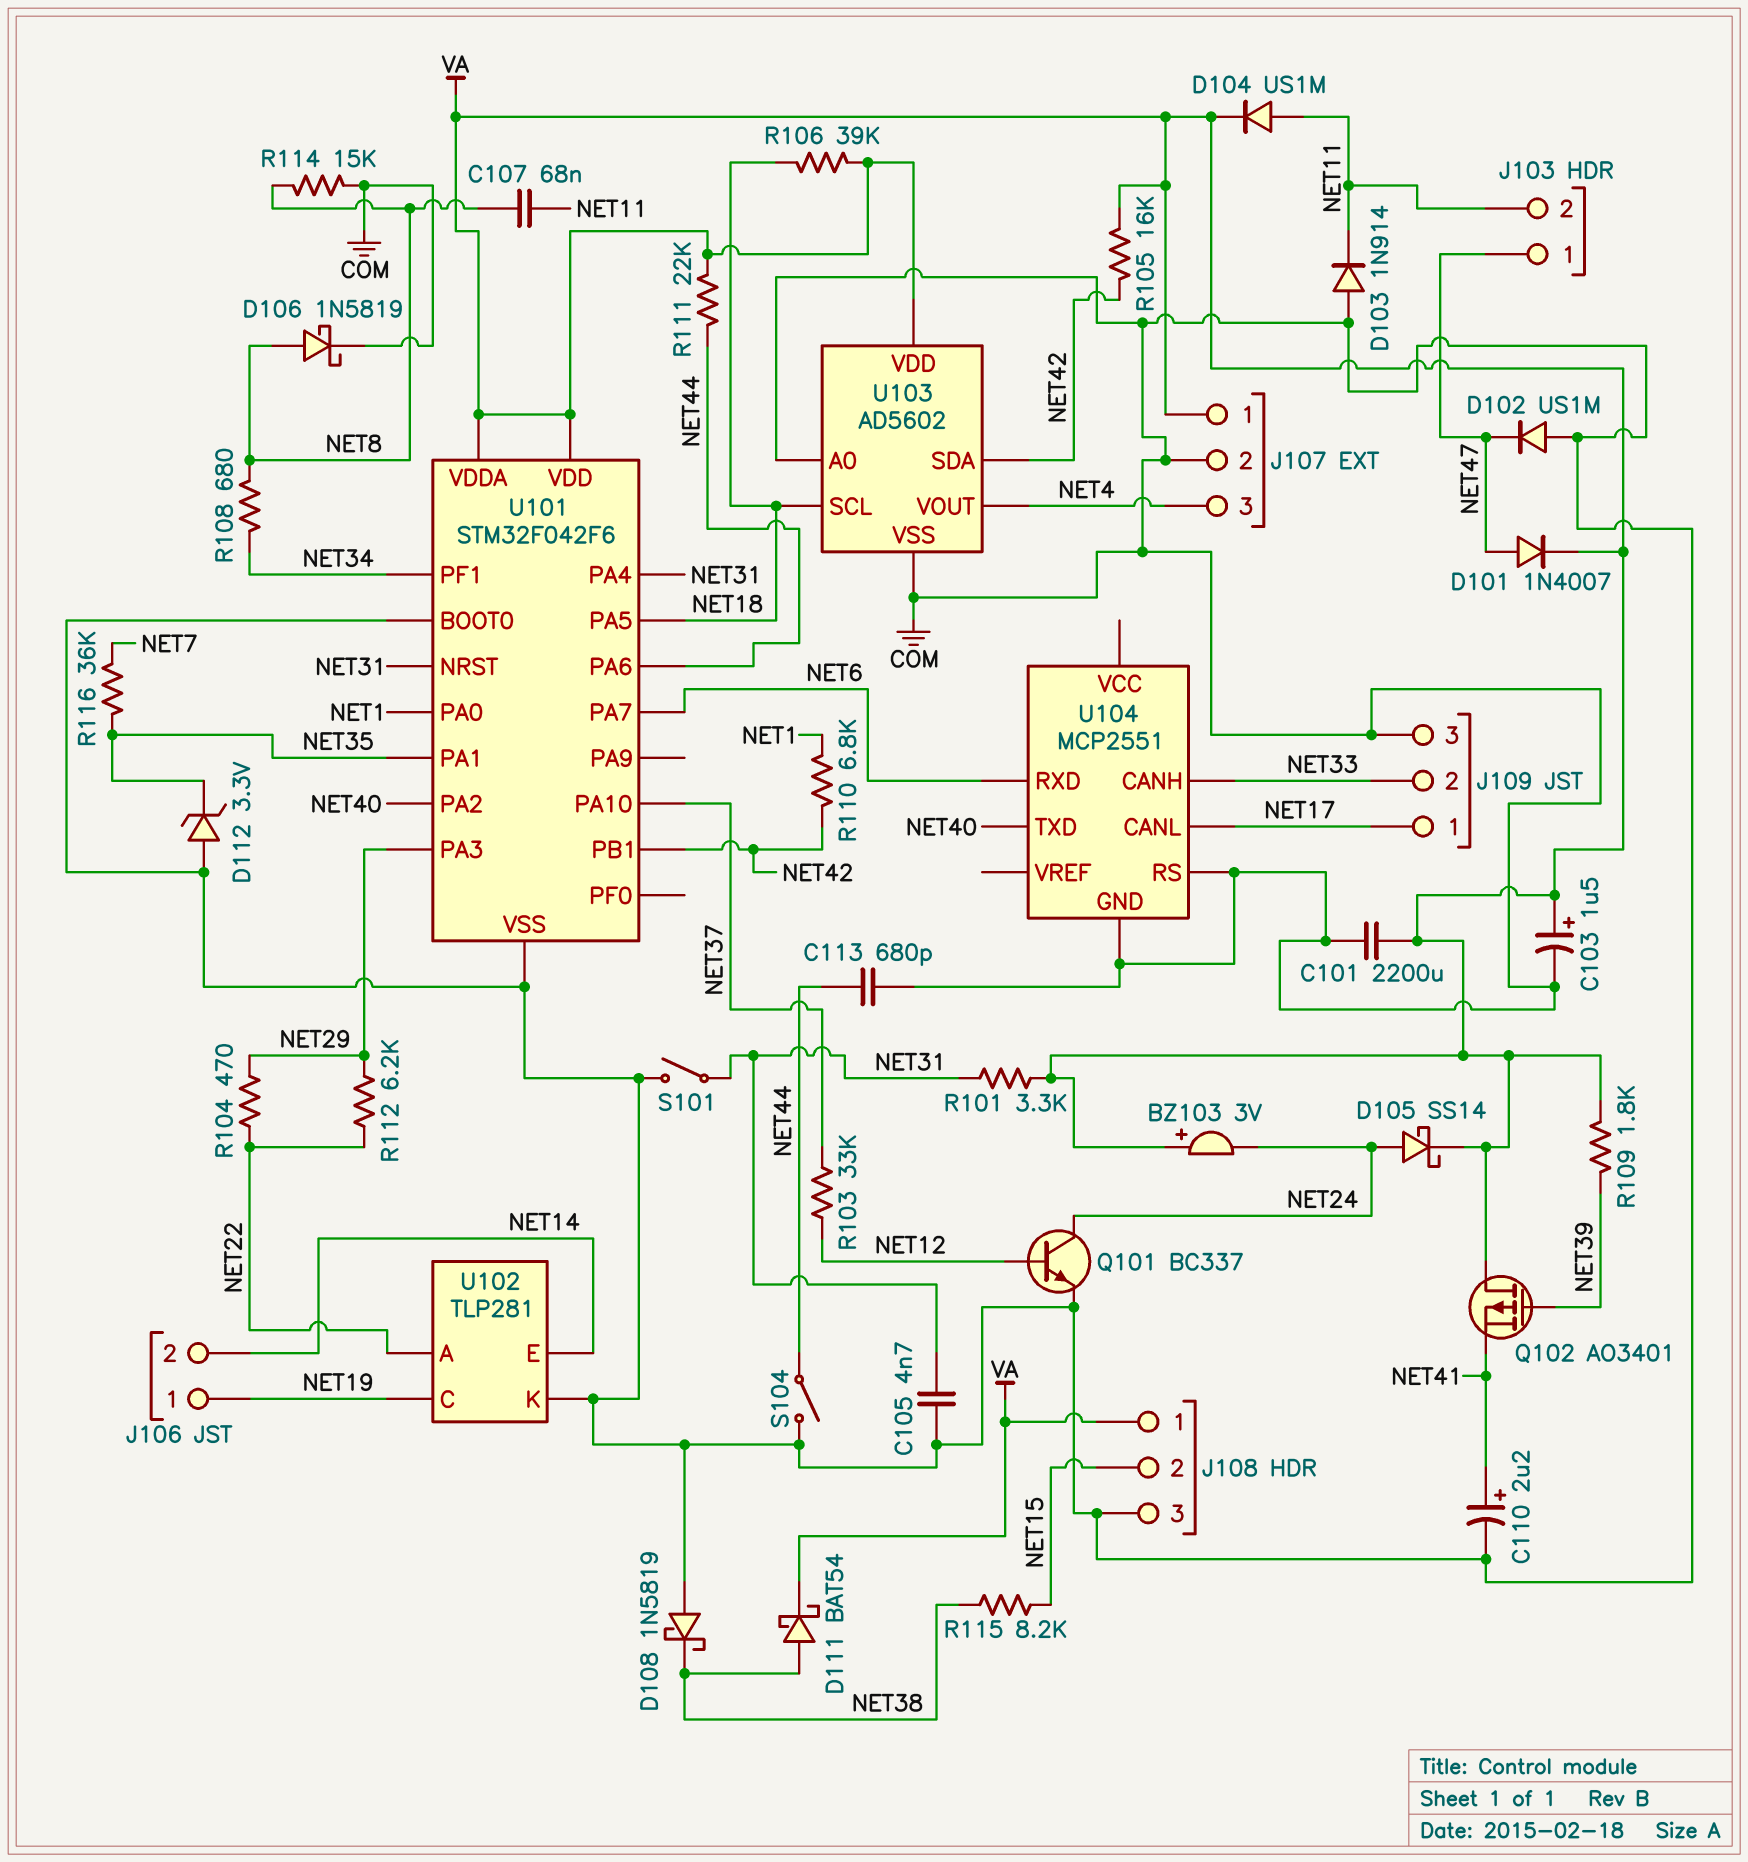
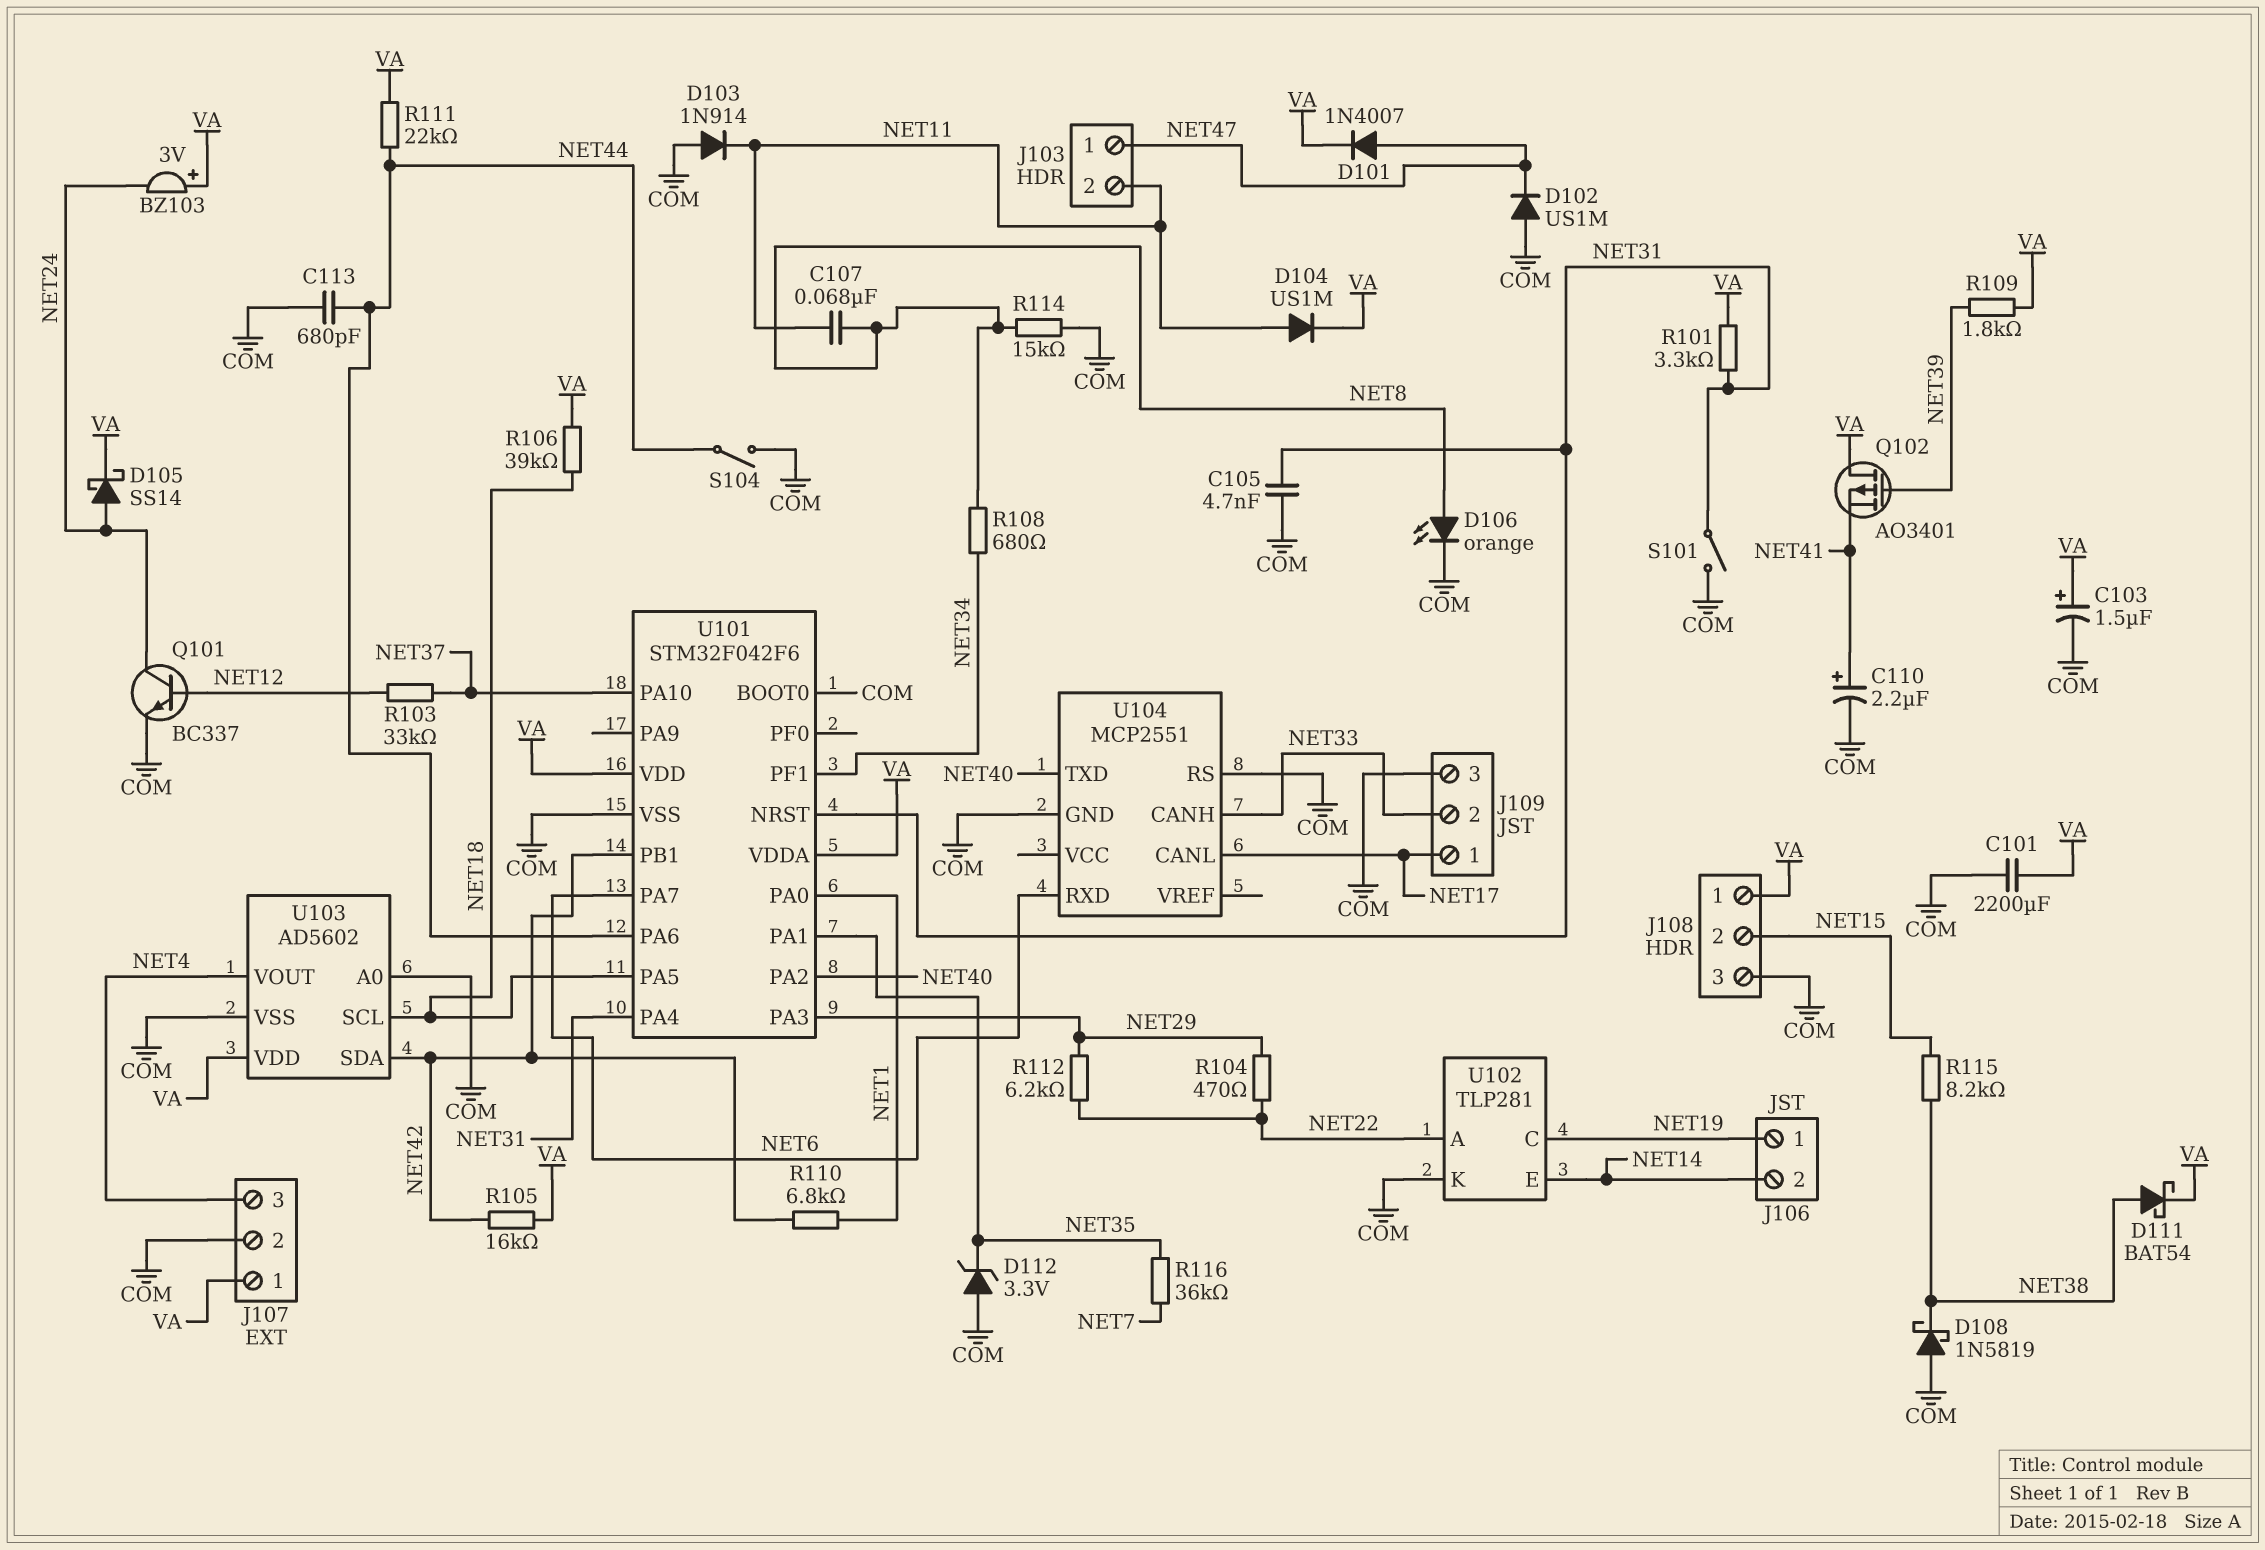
D106: schottky 1N5819 (A NET8, K COM) -> LED orange (A NET8, K COM)

